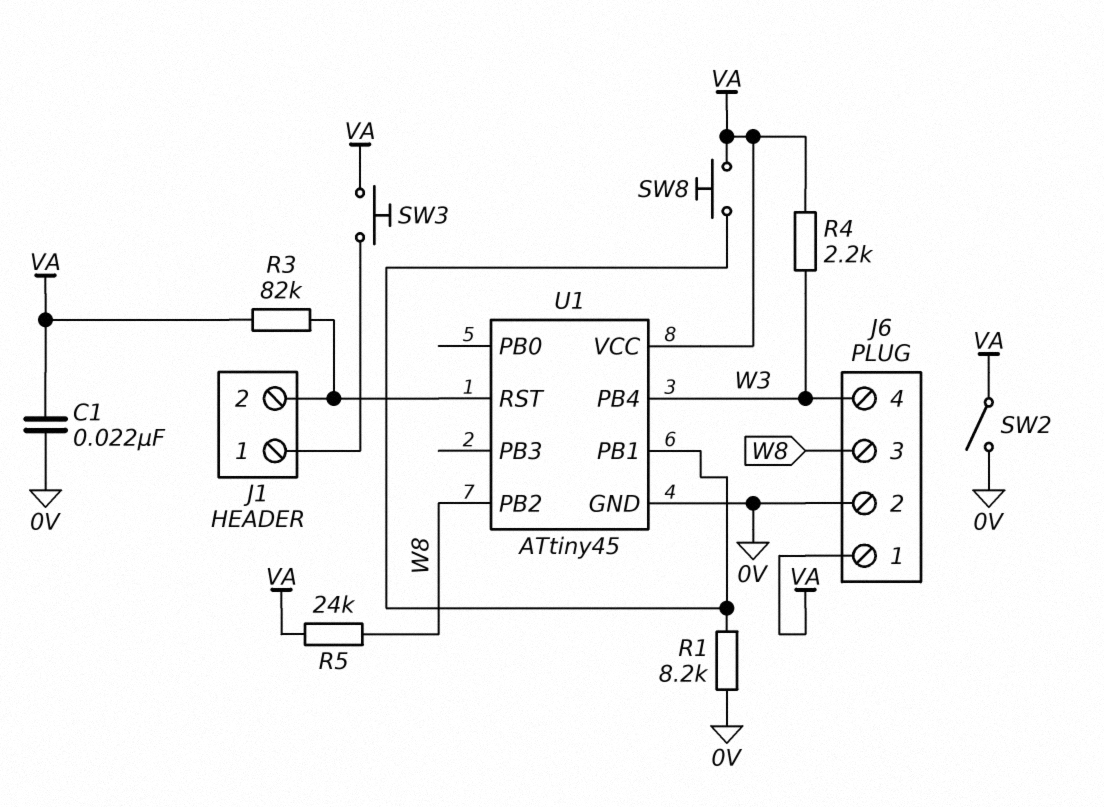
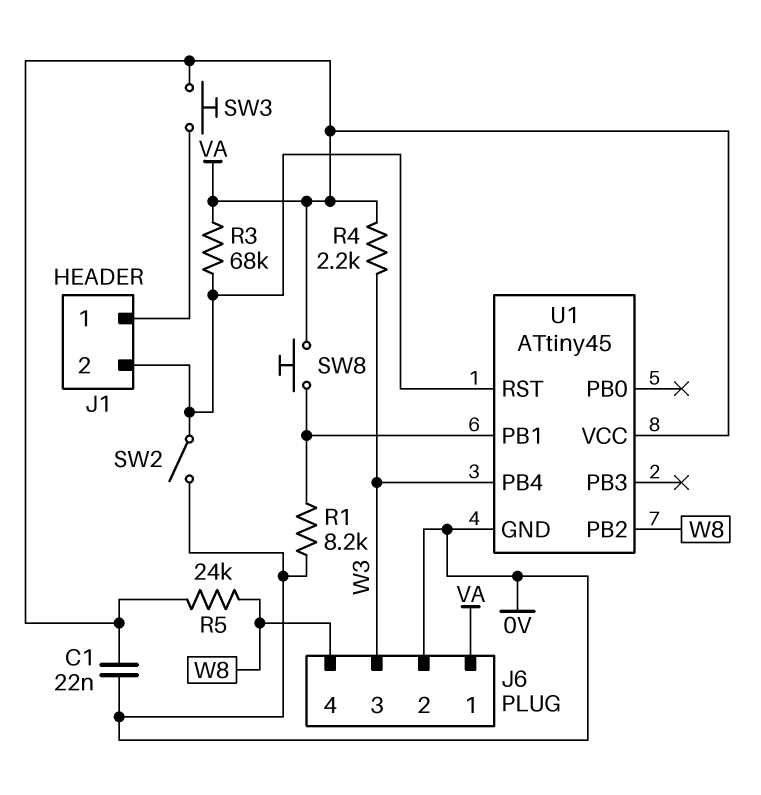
J6 pin 3: W8 -> W3
J6 pin 4: W3 -> W8
R3: 82k (J1/2, VA) -> 68k (J1/2, VA)
SW2: switch (0V, VA) -> switch (0V, J1/2)

